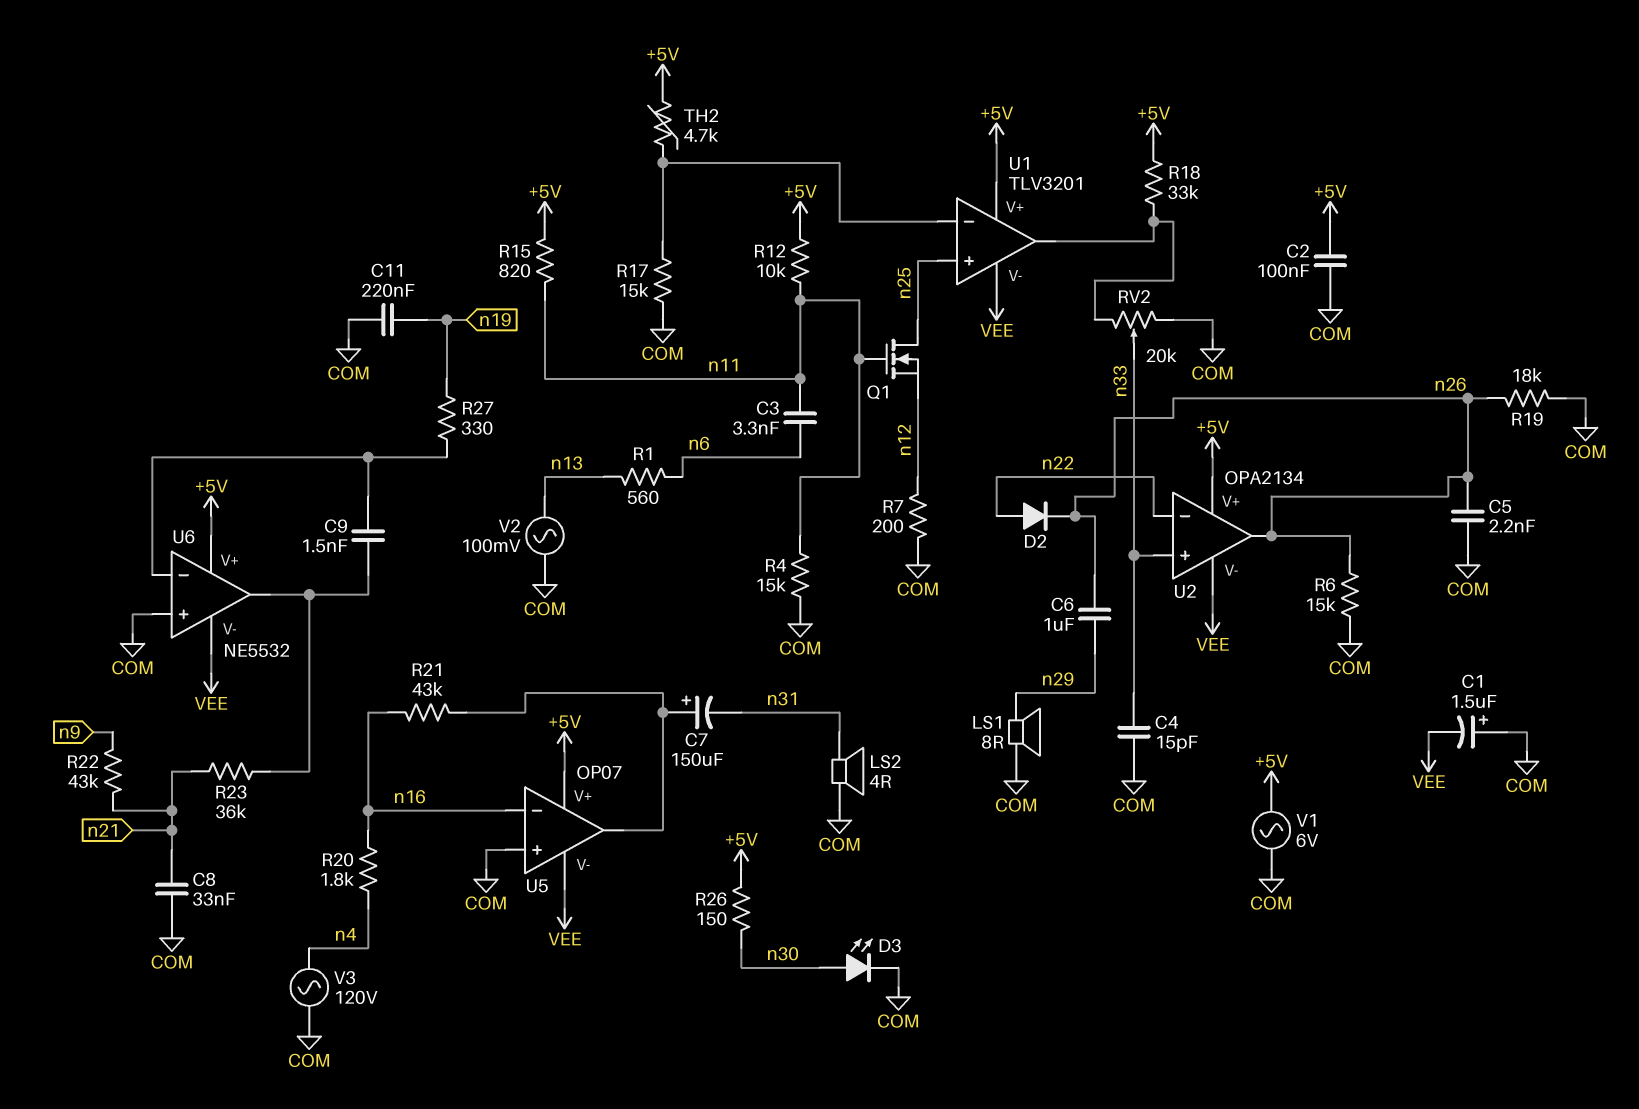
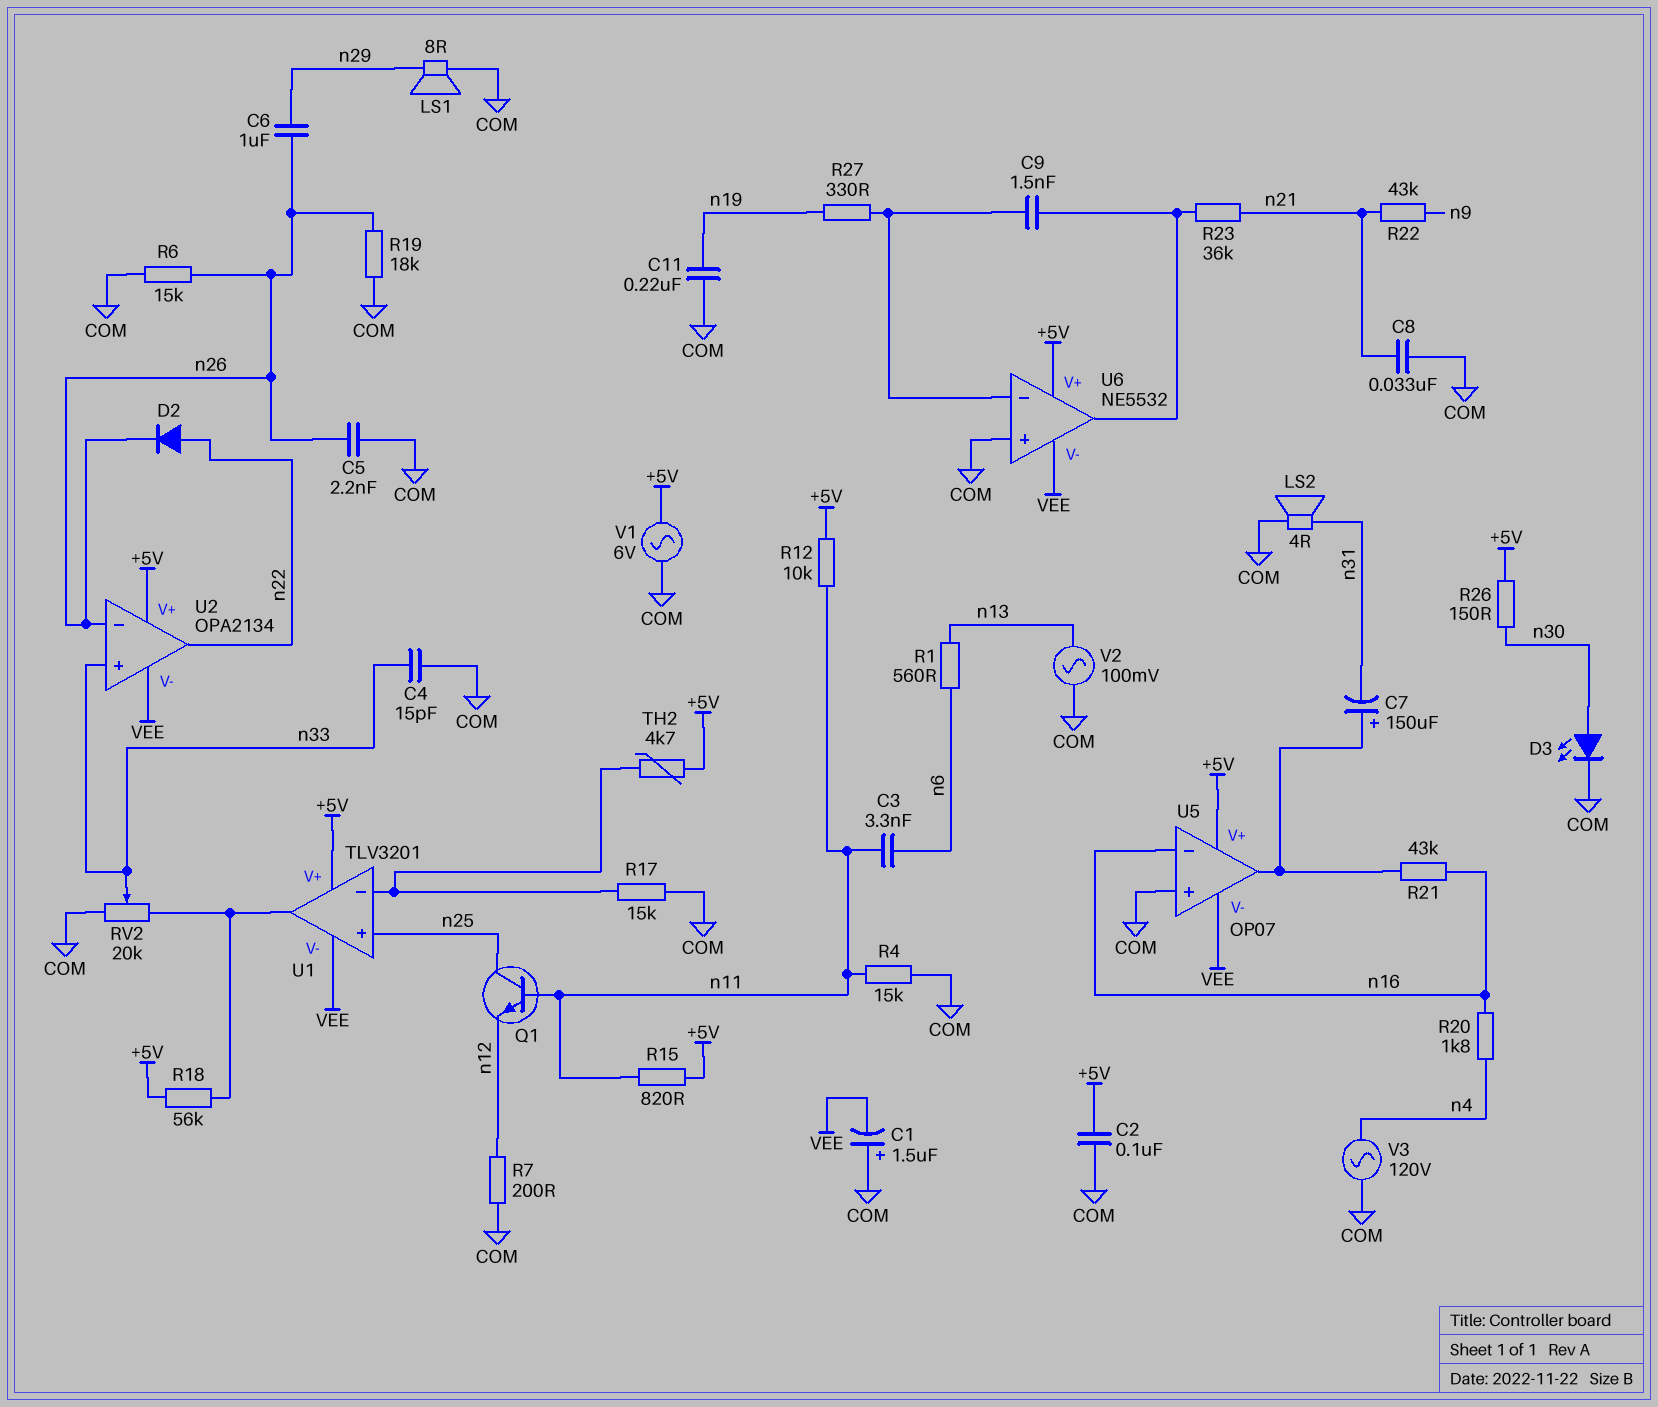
Q1: NMOS (G n11, D n25, S n12) -> NPN (B n11, C n25, E n12)
R18: 33k (+5V, U1/out) -> 56k (+5V, U1/out)
U2 pin in-: n22 -> n26
U2 pin out: n26 -> n22

